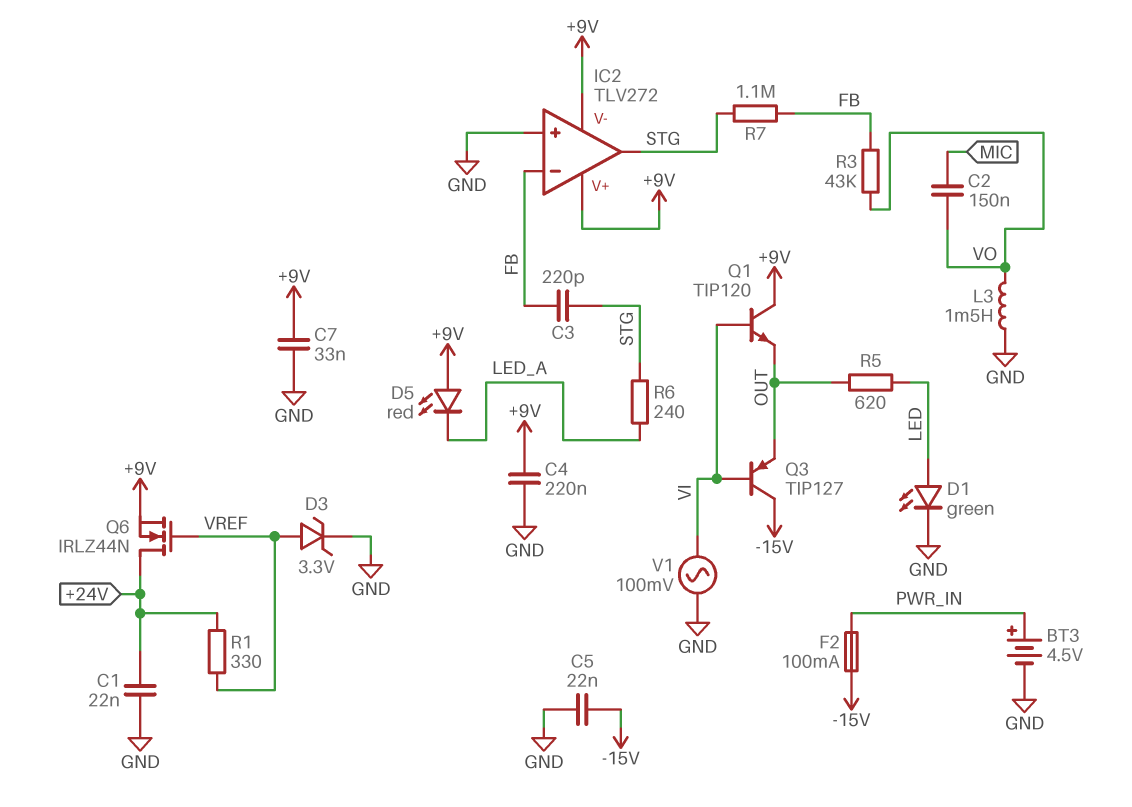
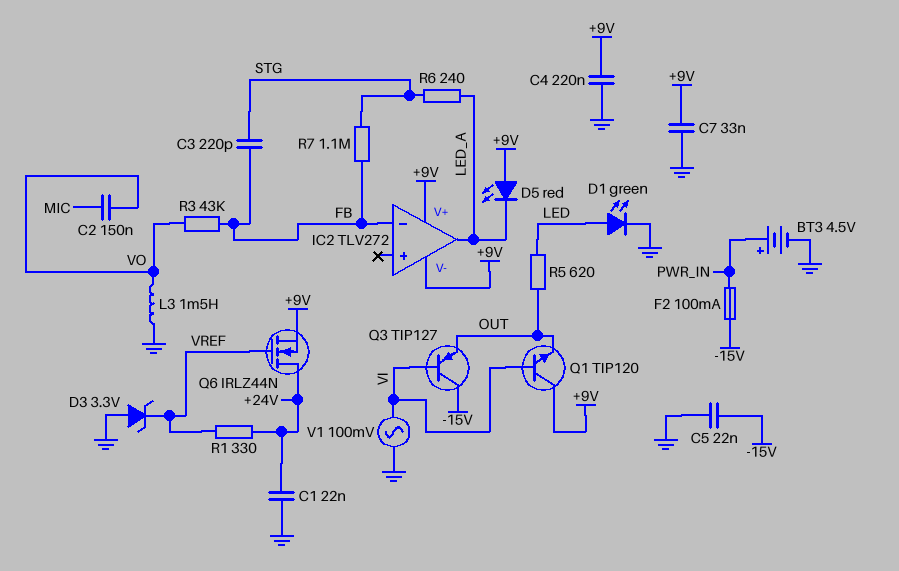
D3: zener 3.3V (A VREF, K GND) -> zener 3.3V (A GND, K VREF)
IC2 pin in+: GND -> none
IC2 pin out: STG -> LED_A

